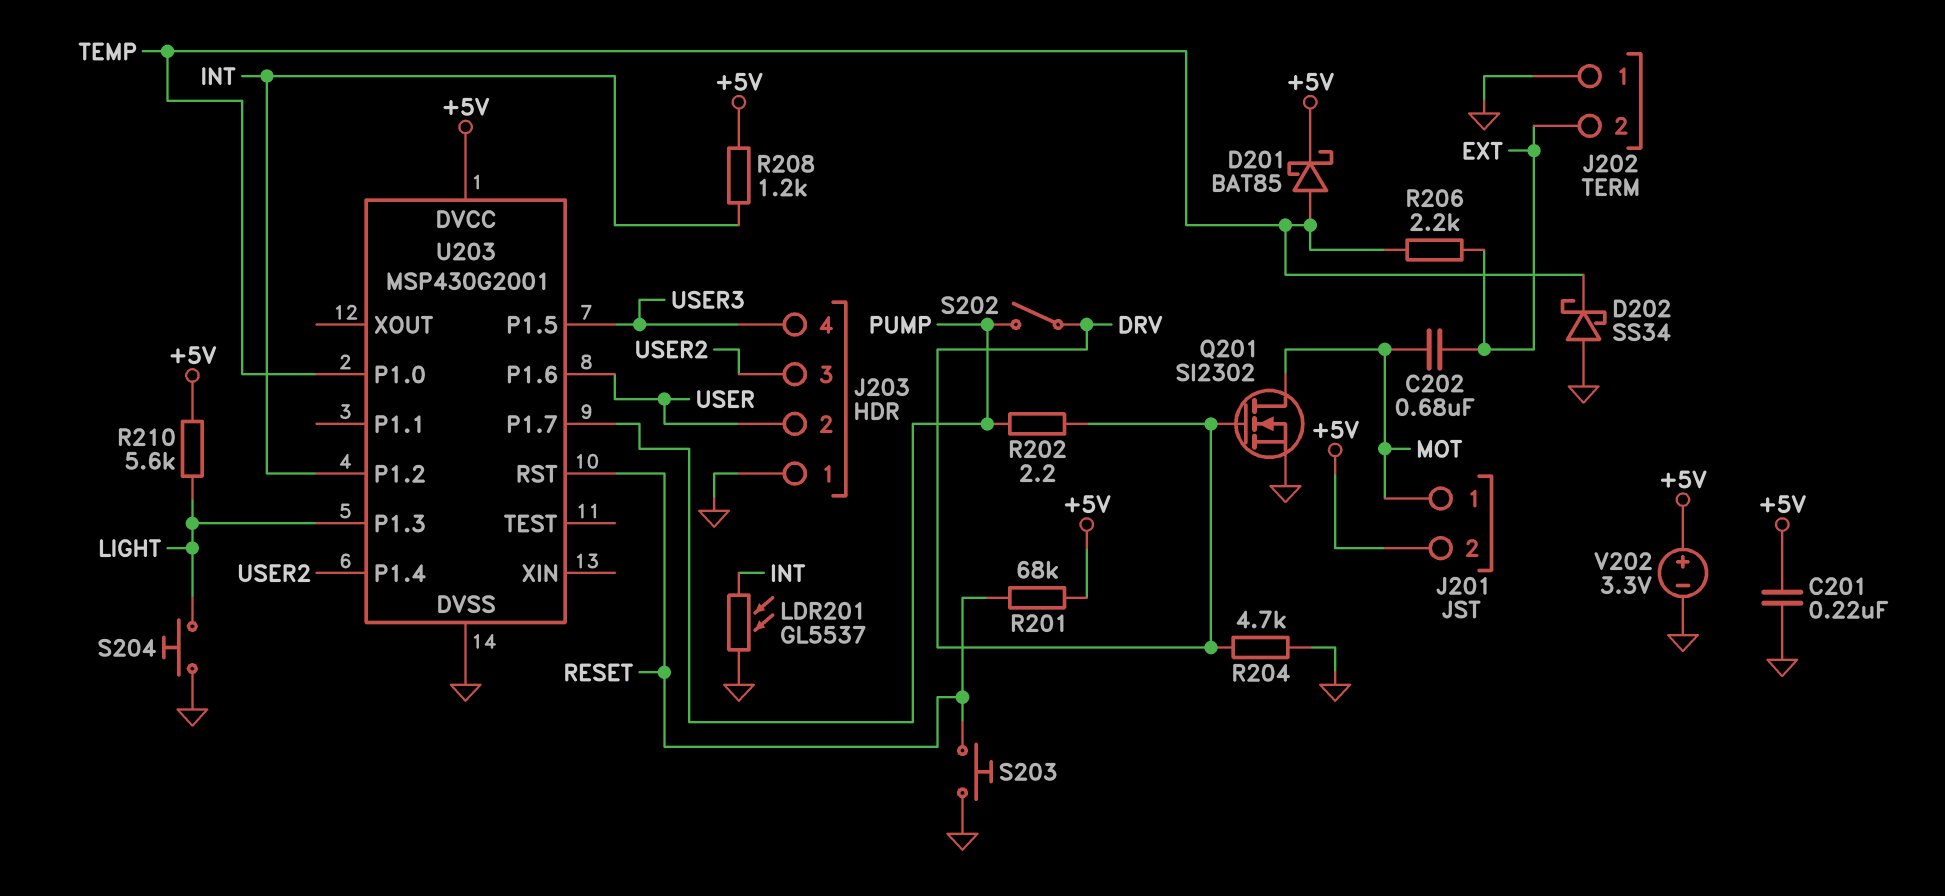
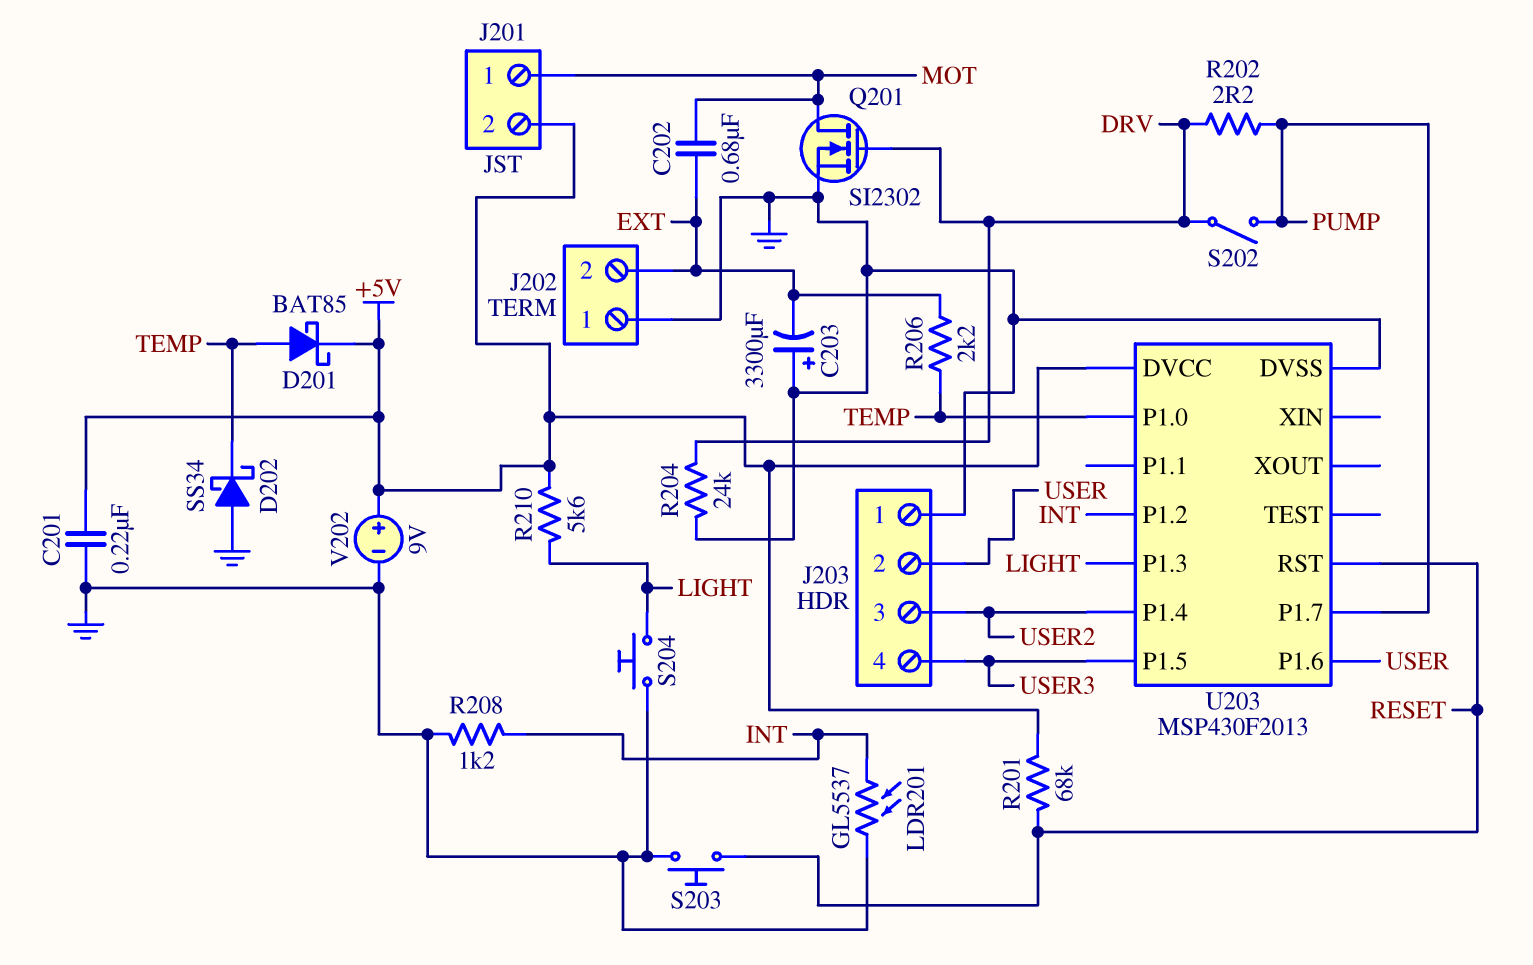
C203: none -> 3300uF (plus GND, minus EXT)
R204: 4.7k (DRV, GND) -> 24k (DRV, GND)
R208: 1.2k (+5V, INT) -> 1.2k (GND, INT)
U203: MSP430G2001 -> MSP430F2013
V202: 3.3V (plus +5V, minus GND) -> 9V (plus +5V, minus GND)

